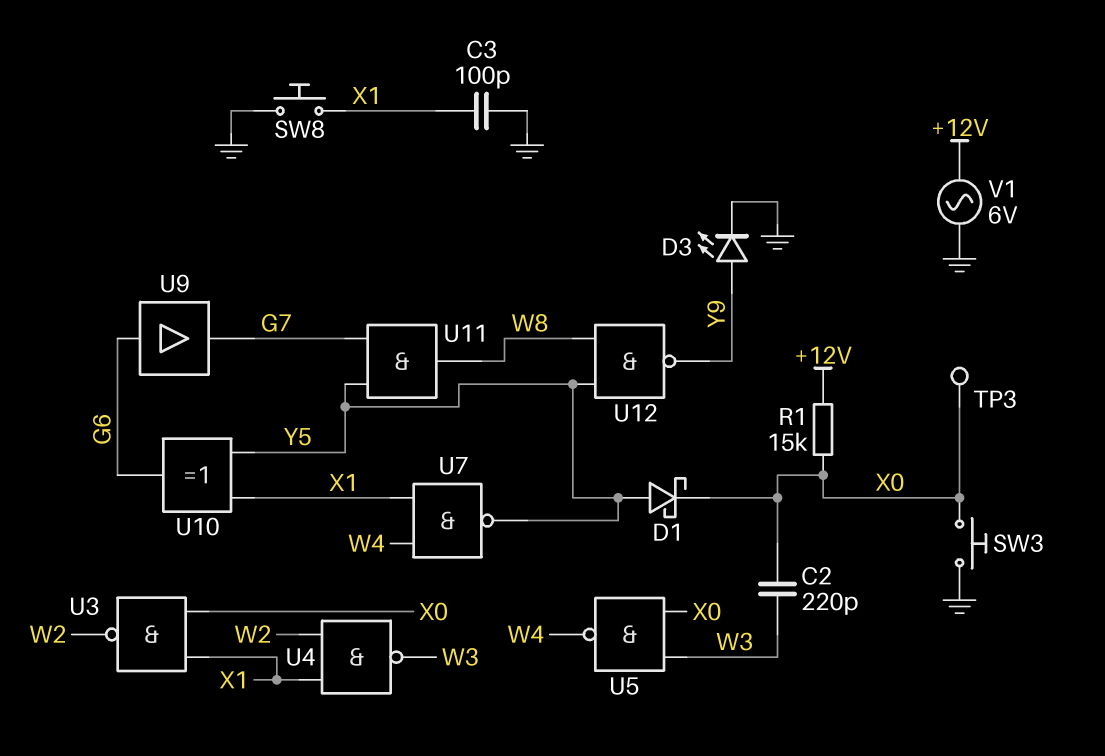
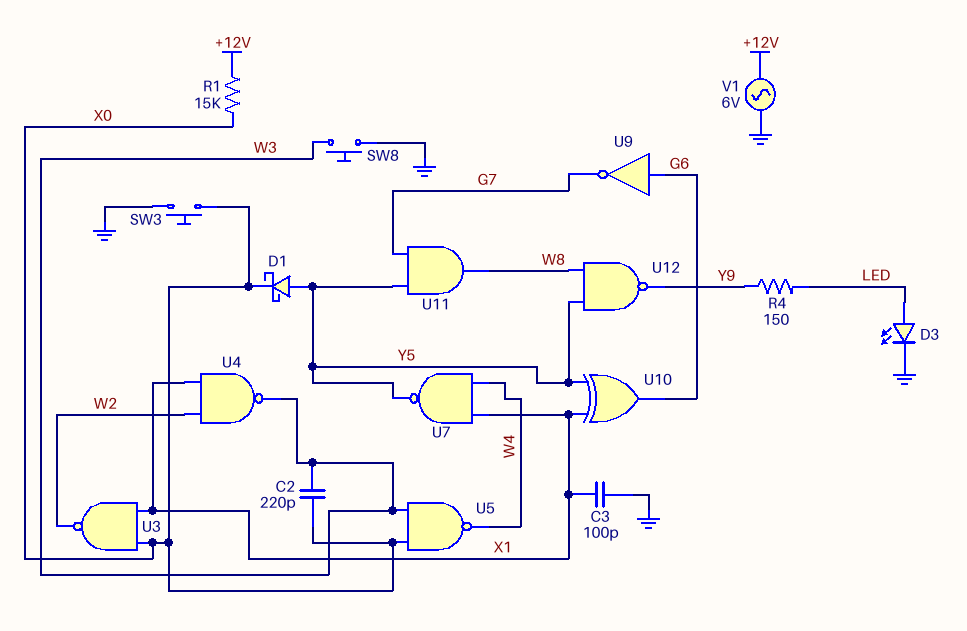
D3: LED (A Y9, K GND) -> LED (A LED, K GND)
R4: none -> 150 (LED, Y9)
SW8: button (GND, X1) -> button (GND, W3)
TP3: test point (X0) -> none
U9: buffer (in G6, out G7) -> NOT (in G6, out G7)

